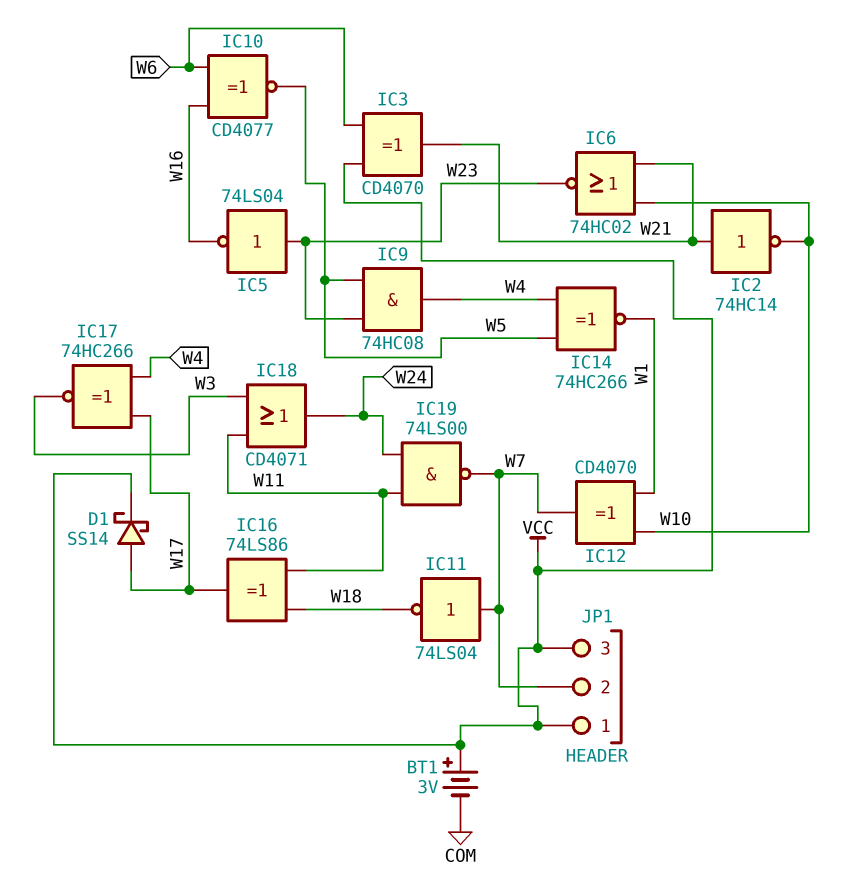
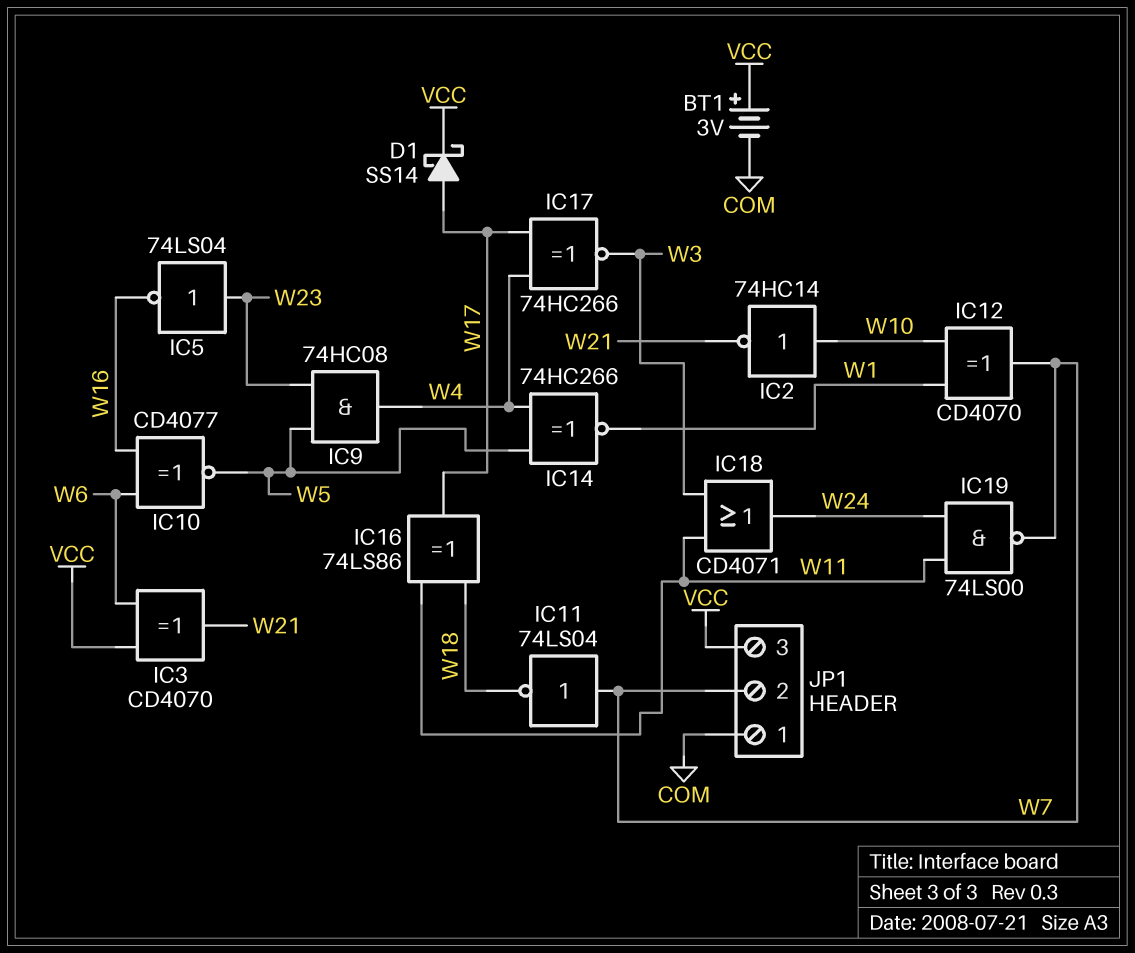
IC2: NOT 74HC14 (in W21, out W10) -> NOT 74HC14 (in W10, out W21)
IC6: NOR 74HC02 (in W10, in W21, out W23) -> none
JP1 pin 1: VCC -> COM

